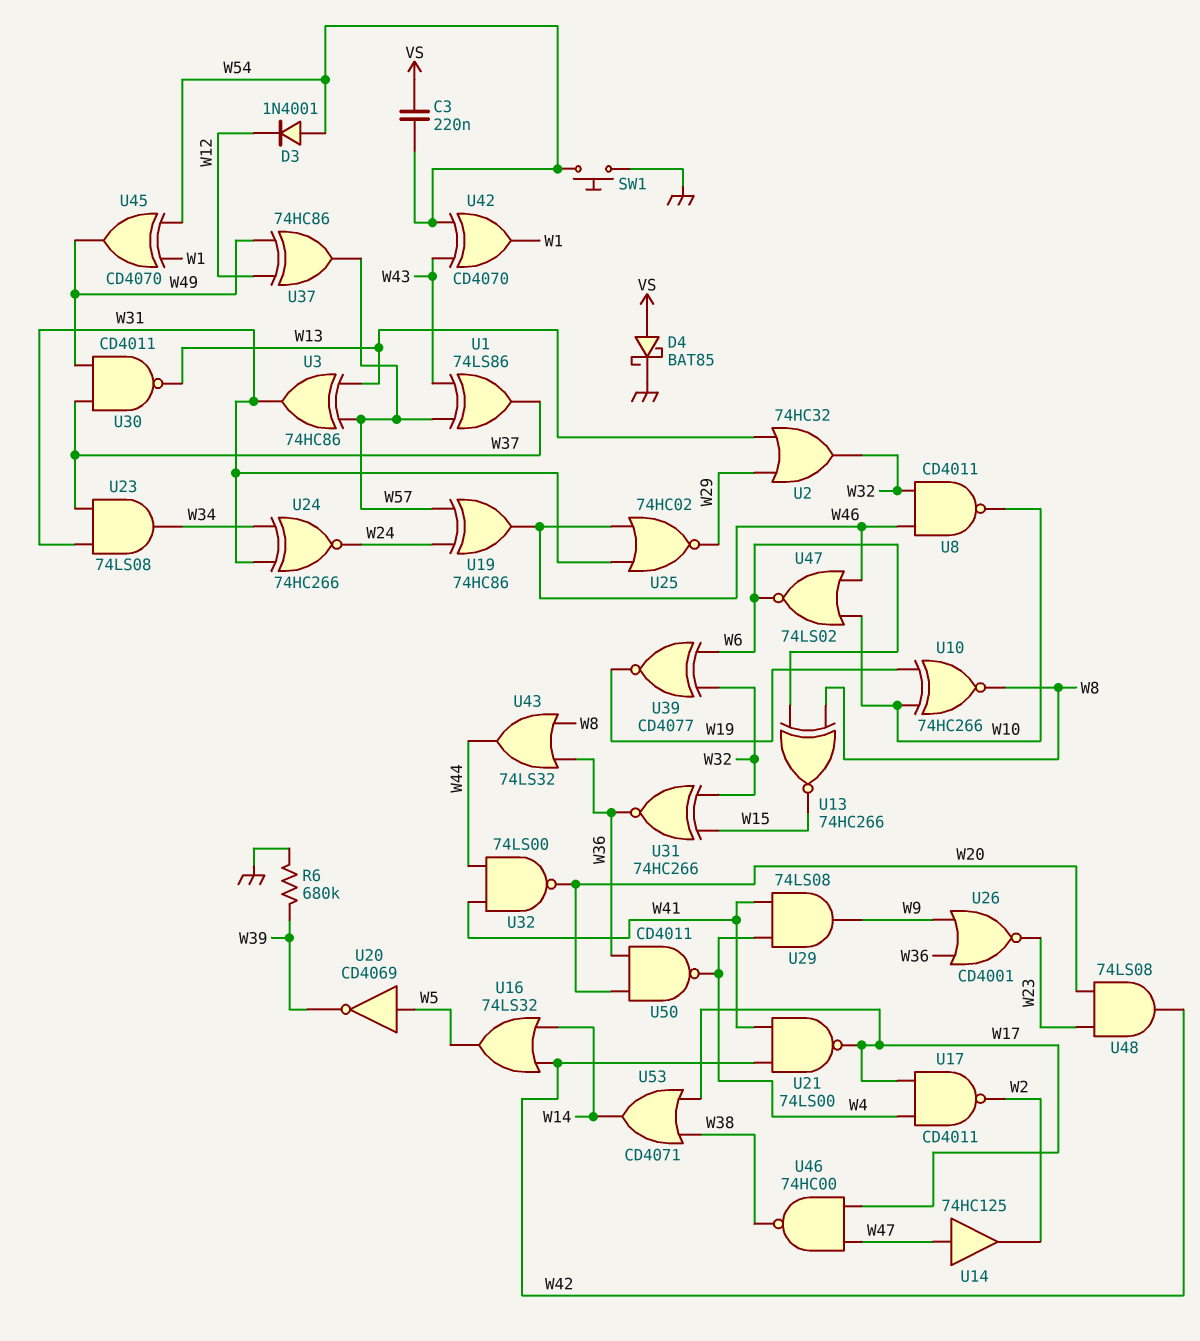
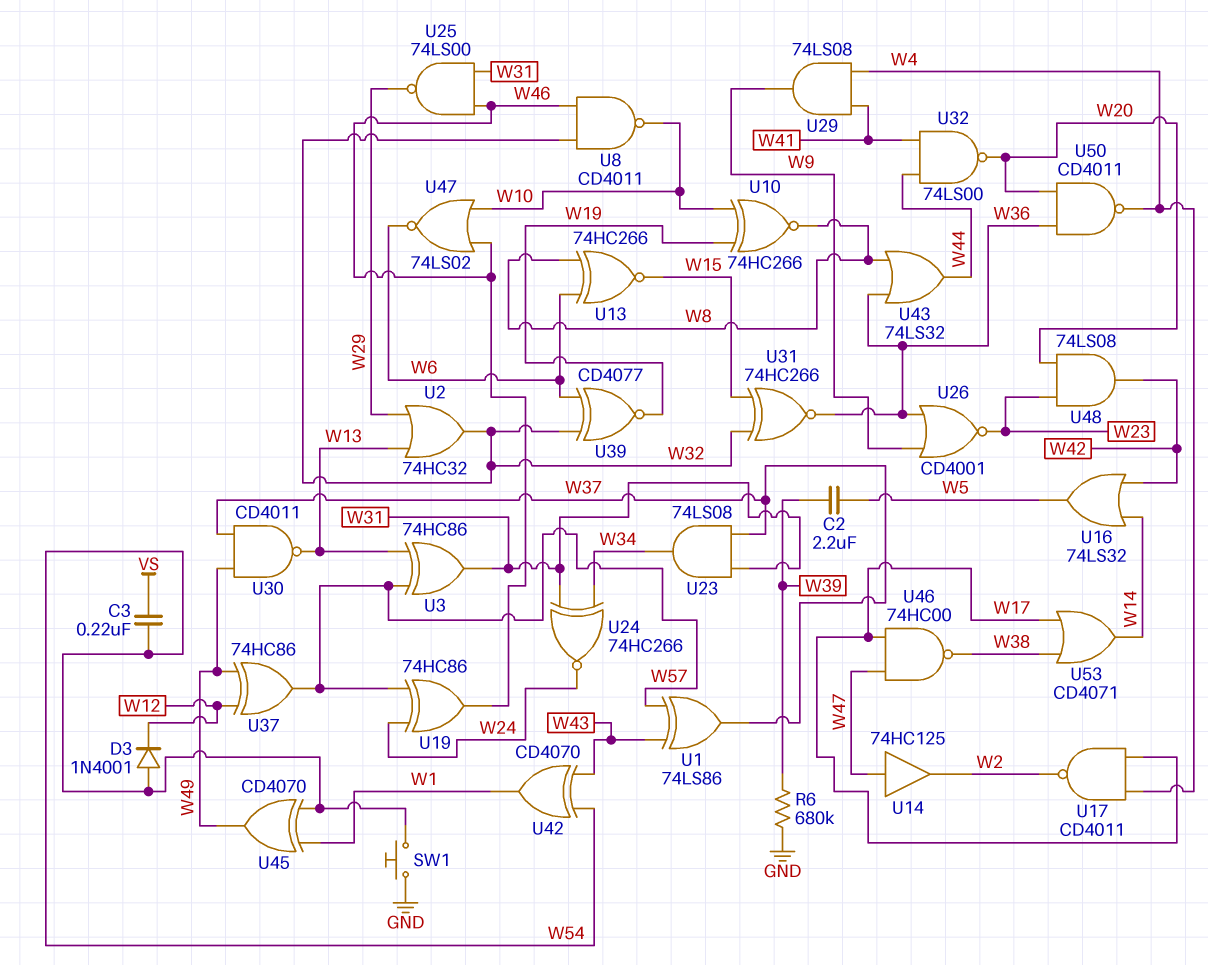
C2: none -> 2.2uF (W5, W39)
D4: schottky BAT85 (A VS, K GND) -> none
U20: NOT CD4069 (in W5, out W39) -> none
U21: NAND 74LS00 (in W41, in W42, out W17) -> none
U25: NOR 74HC02 (in W31, in W46, out W29) -> NAND 74LS00 (in W31, in W46, out W29)

